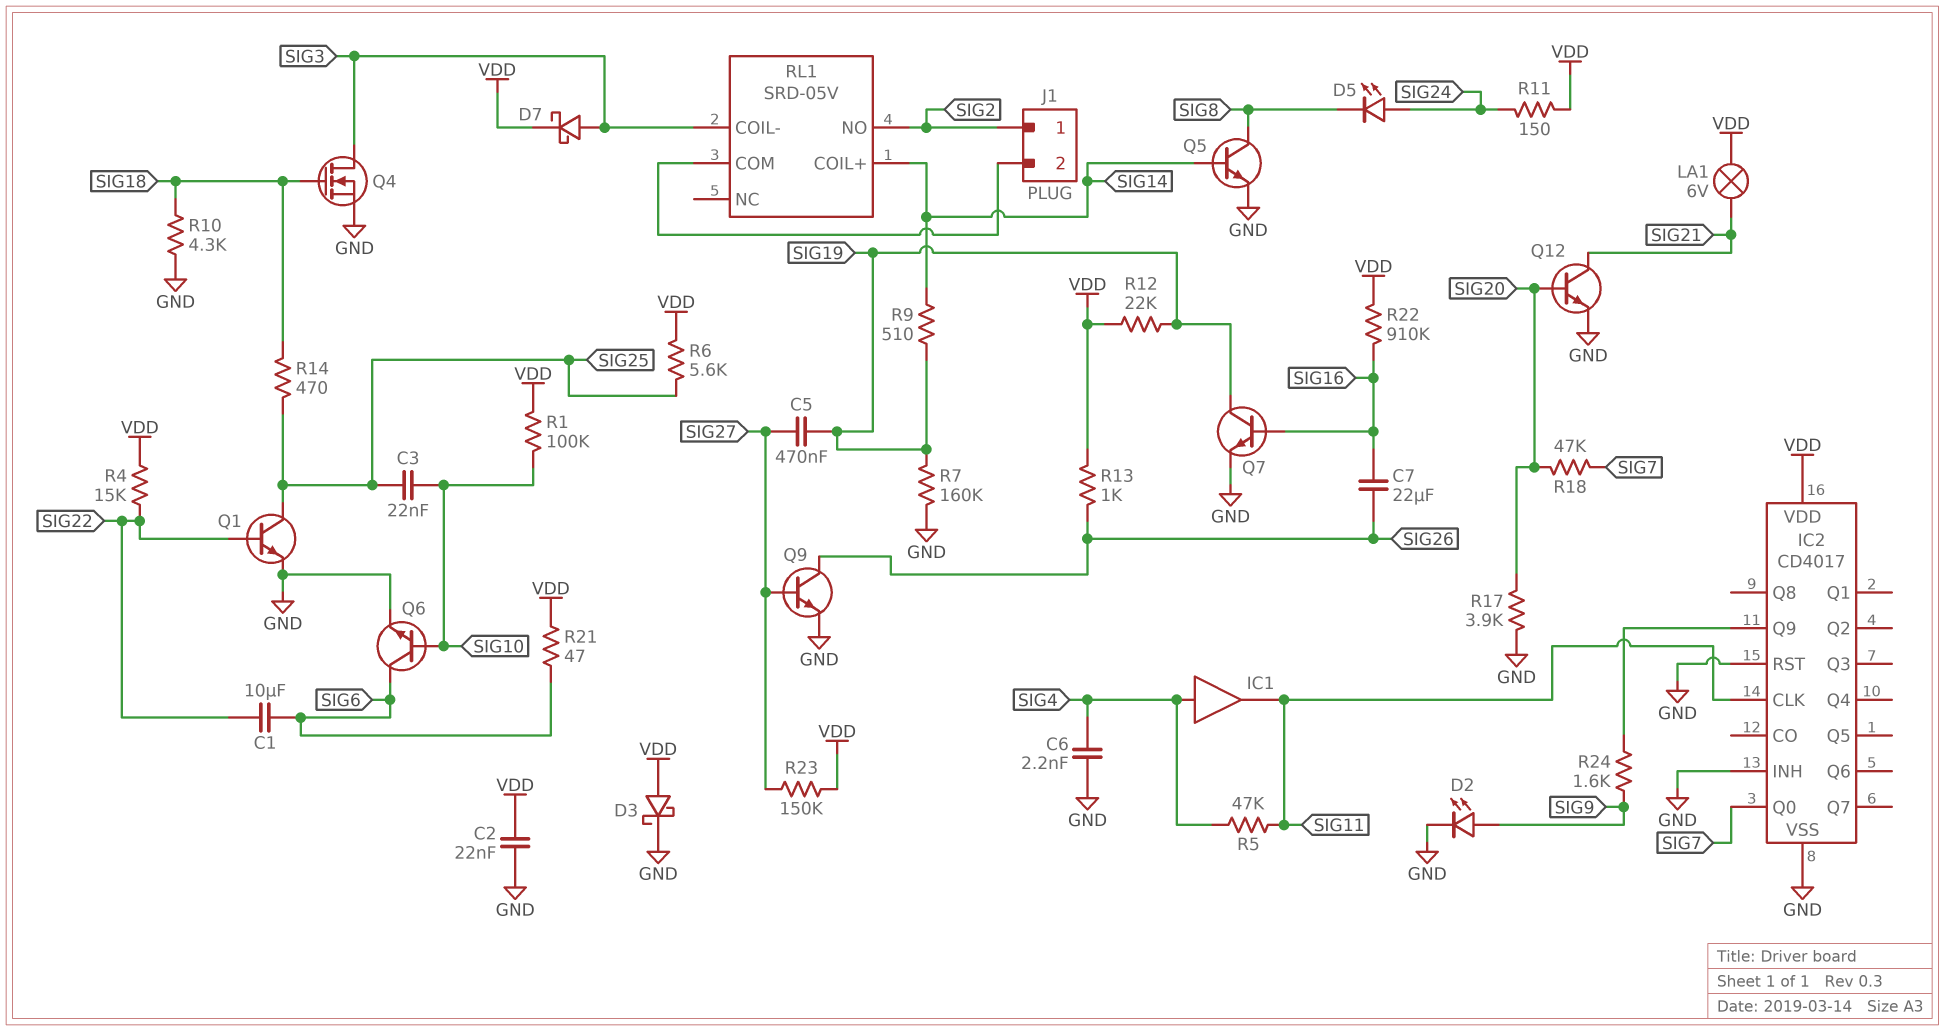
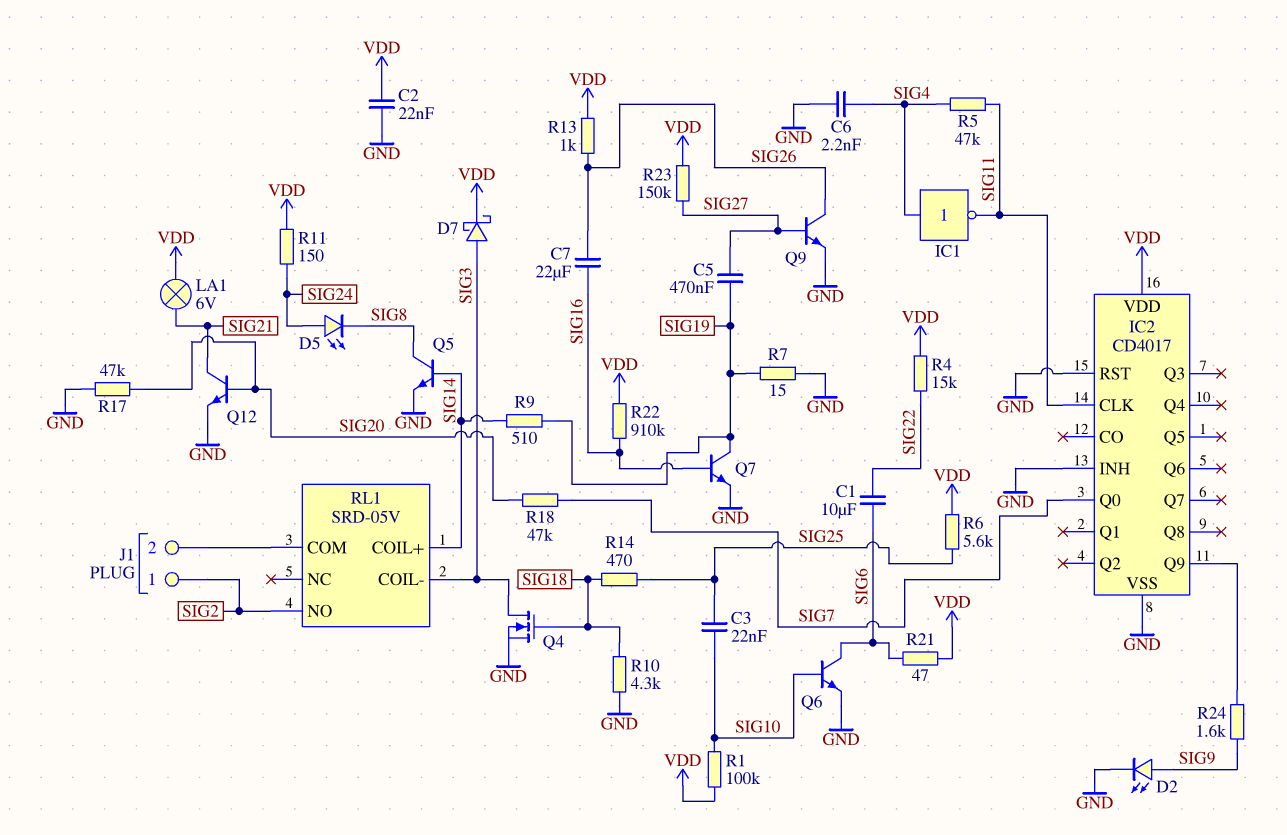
D3: schottky (A VDD, K GND) -> none
IC1: buffer (in SIG4, out SIG11) -> NOT (in SIG4, out SIG11)
Q1: NPN (B SIG22, C SIG25, E GND) -> none
R7: 160k (GND, SIG19) -> 15 (GND, SIG19)
R12: 22k (SIG19, VDD) -> none
R17: 3.9k (GND, SIG20) -> 47k (GND, SIG20)

